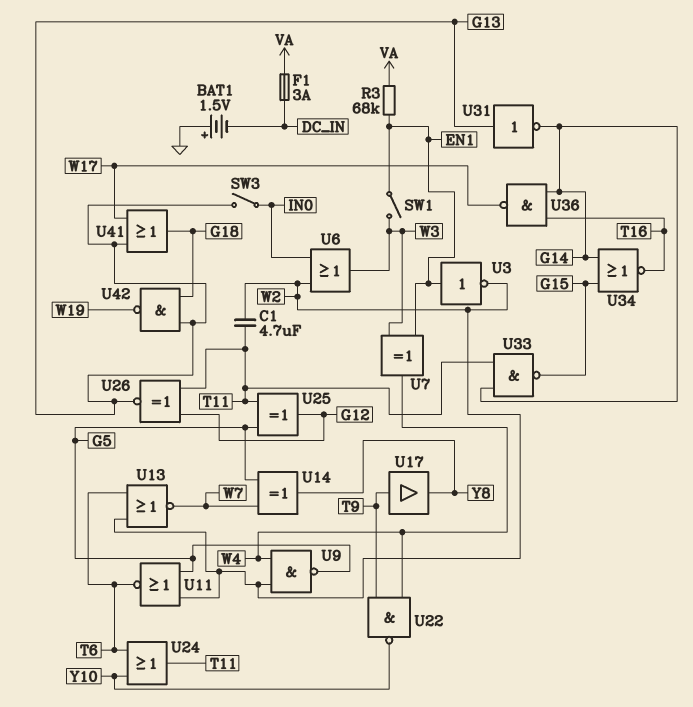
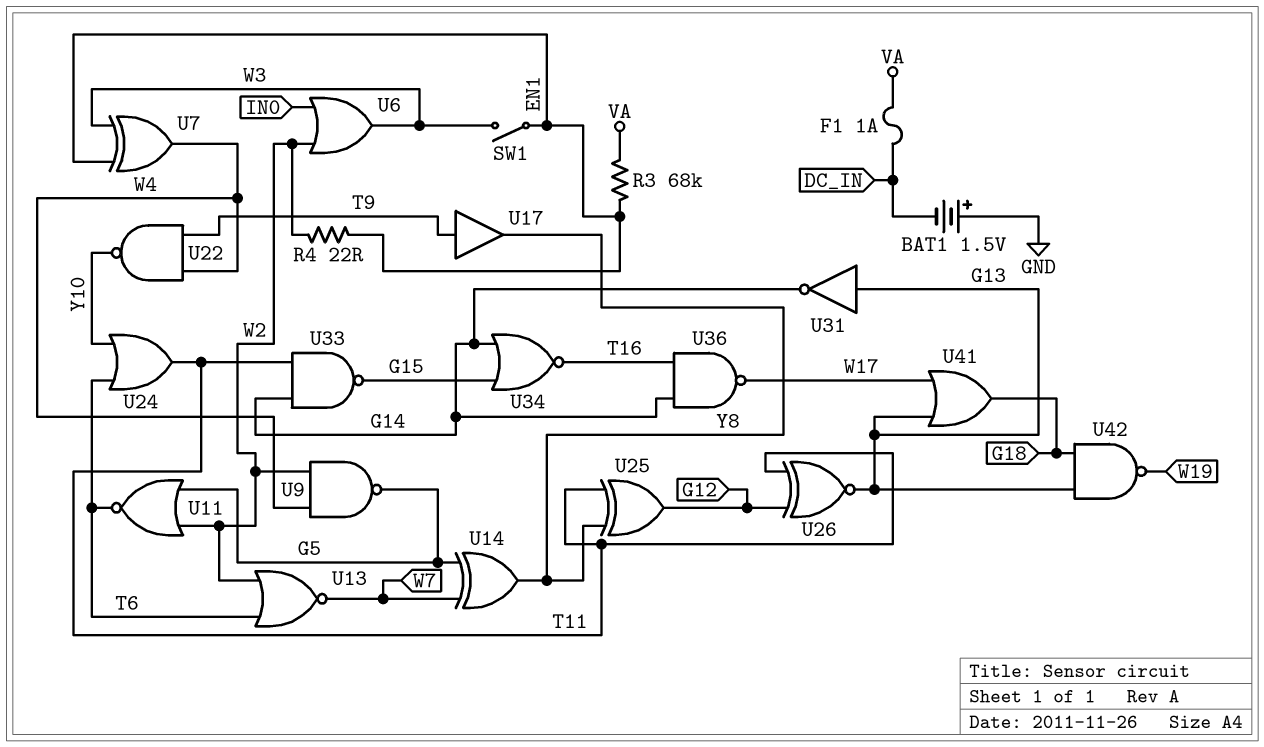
C1: 4.7uF (T11, W2) -> none
F1: 3A (DC_IN, VA) -> 1A (DC_IN, VA)
R4: none -> 22 (EN1, W2)
SW3: switch (G13, IN0) -> none
U3: NOT (in EN1, out W2) -> none
U25: XOR (in G5, in T11, out G12) -> XOR (in T11, in Y8, out G12)

